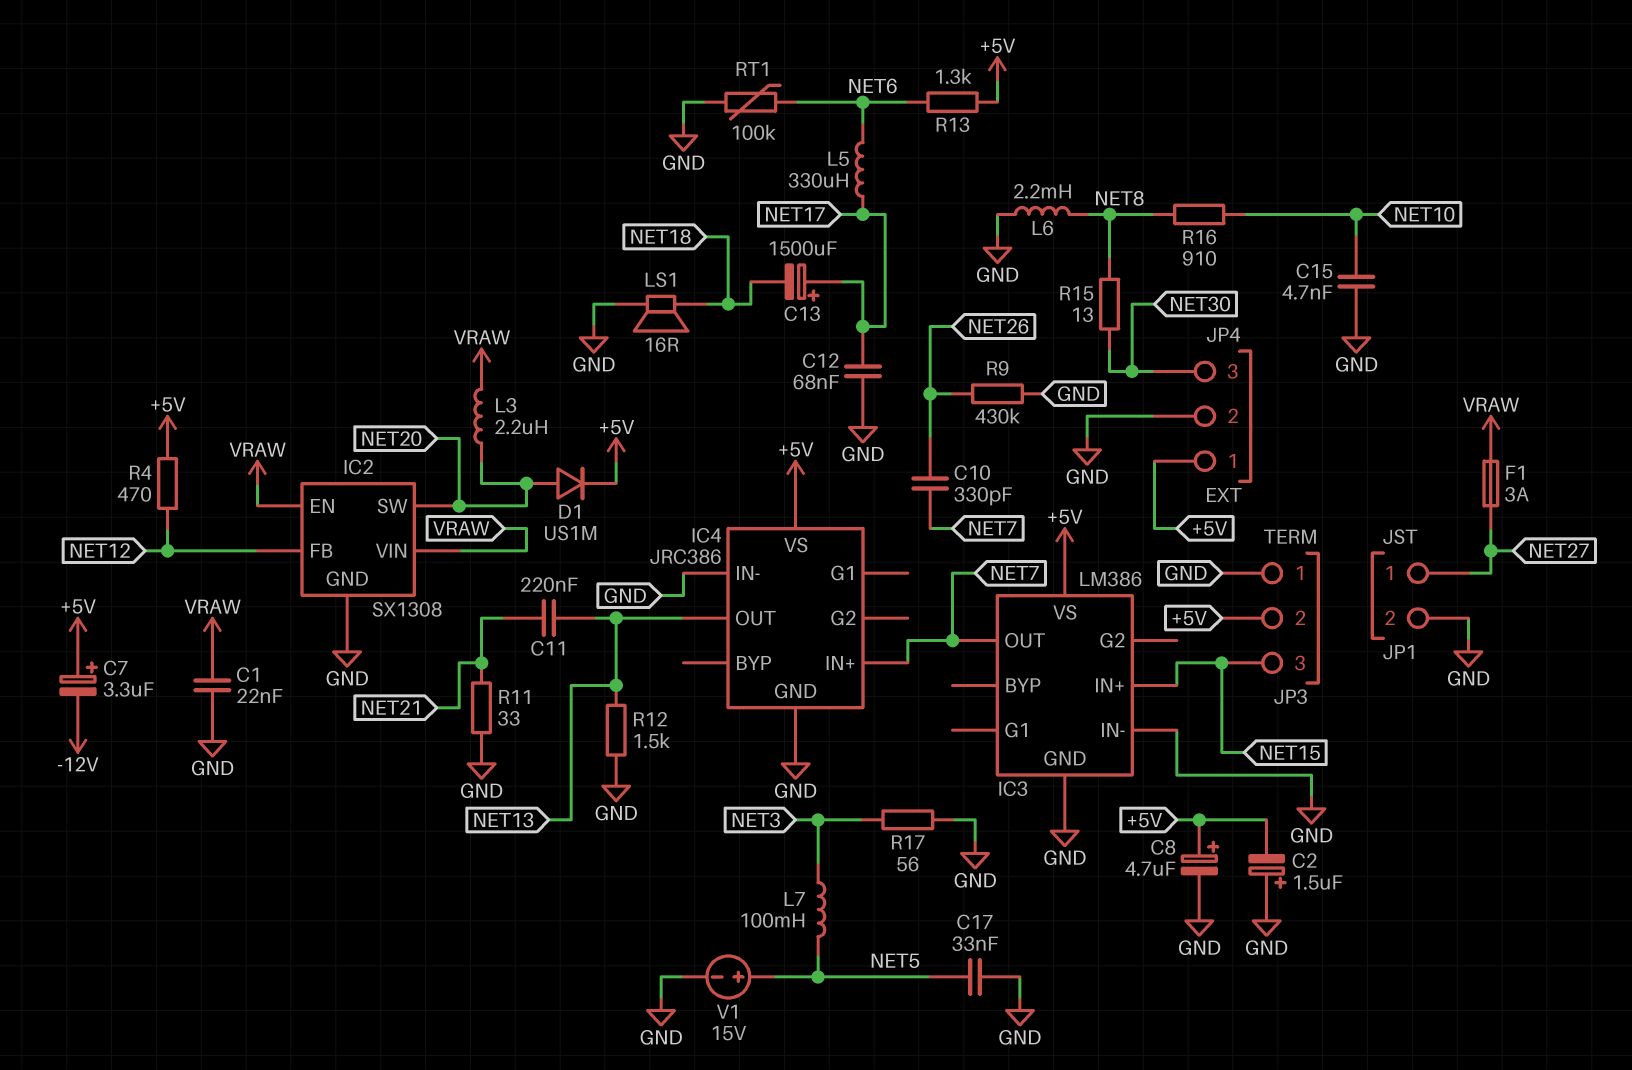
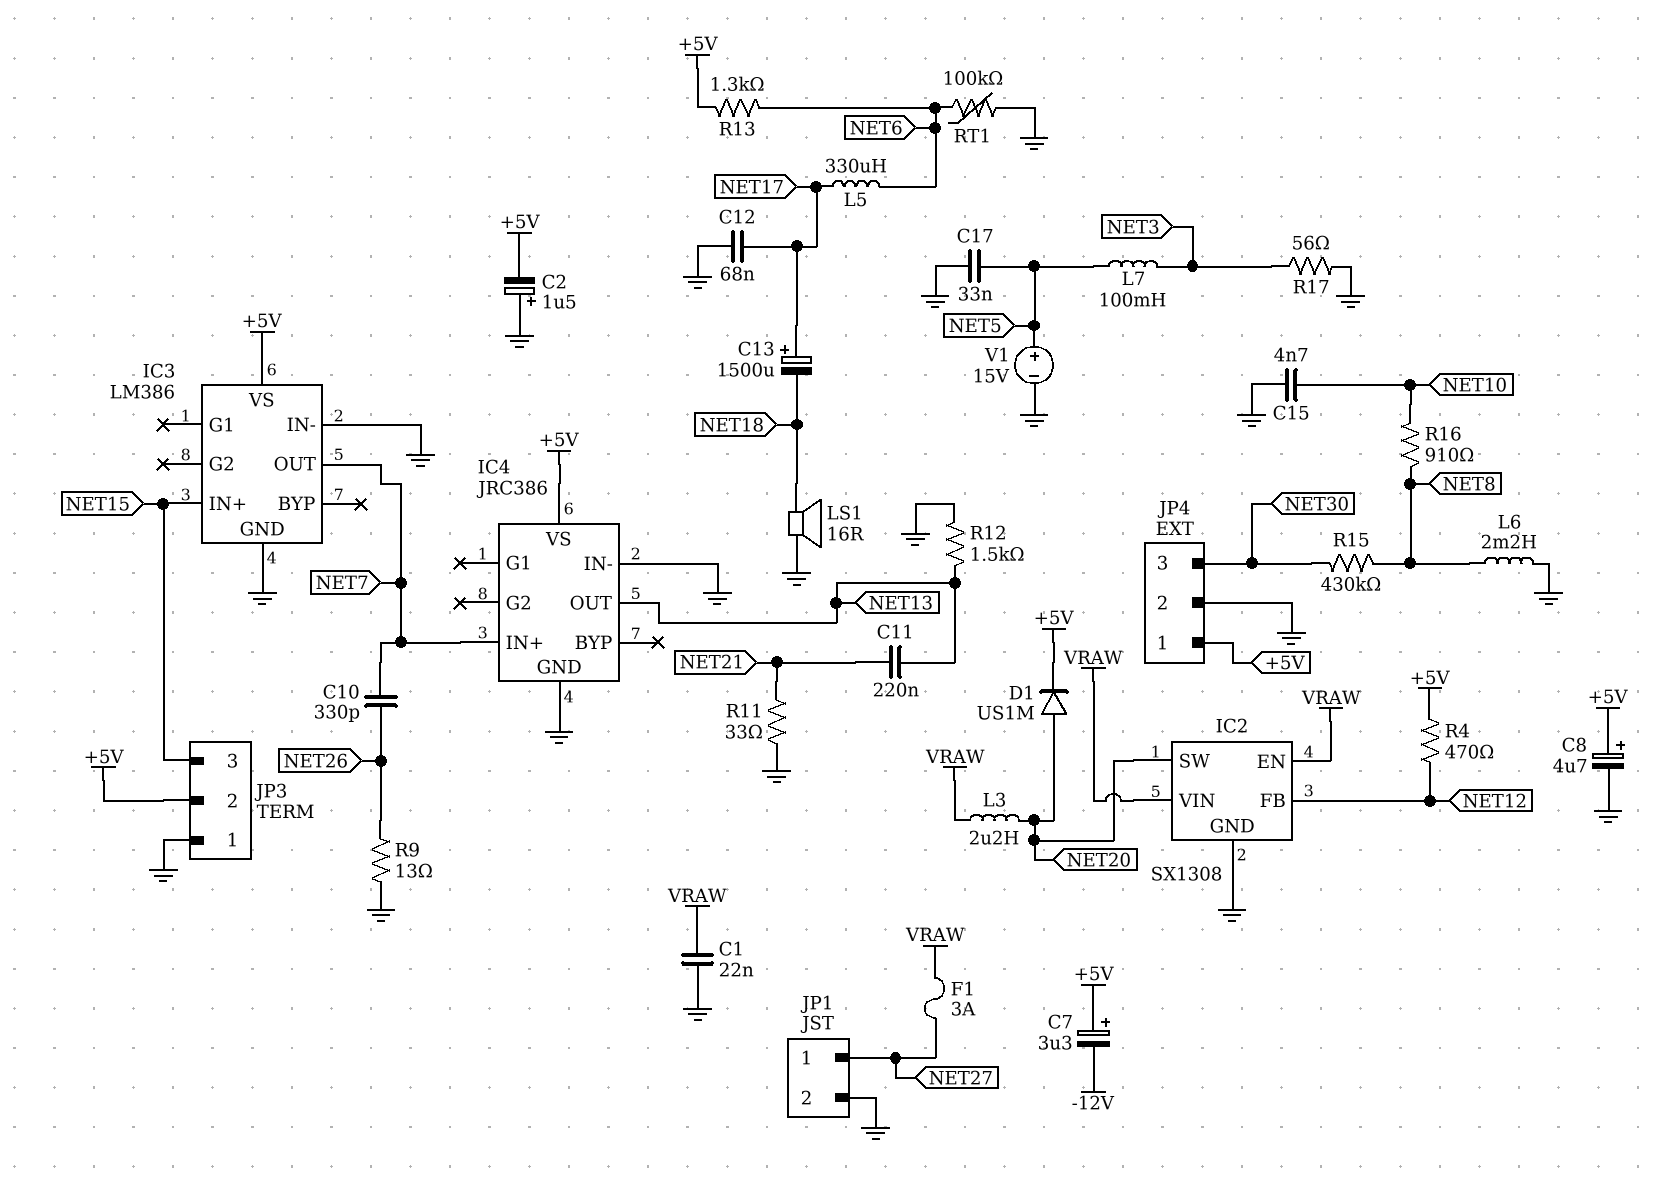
R9: 430k (GND, NET26) -> 13 (GND, NET26)
R15: 13 (NET8, NET30) -> 430k (NET8, NET30)

